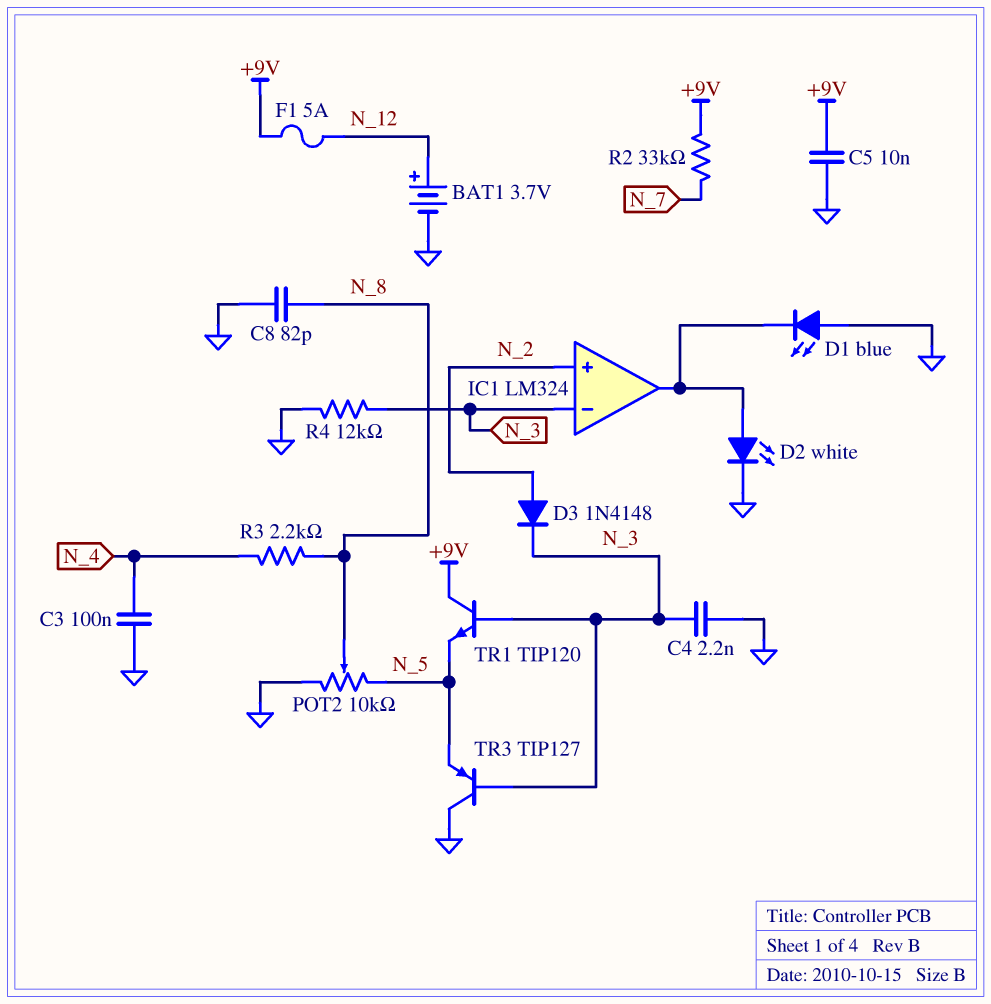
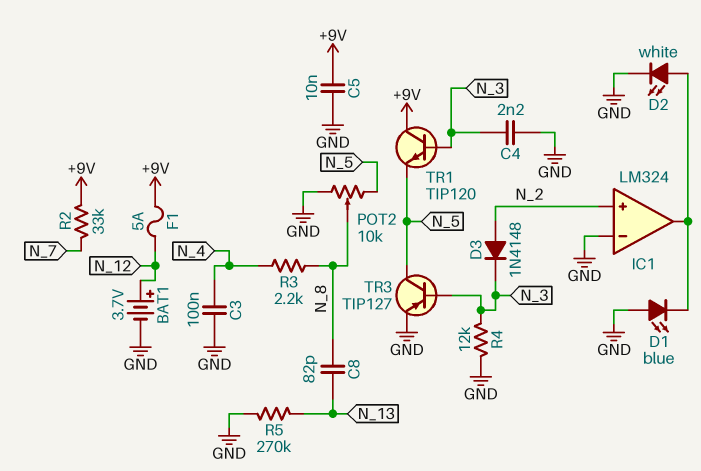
C8: 82pF (GND, N_8) -> 82pF (N_8, N_13)
IC1 pin in-: N_3 -> GND
R5: none -> 270k (GND, N_13)
TR3: PNP TIP127 (B N_3, C GND, E N_5) -> PNP TIP127 (B N_3, C N_5, E GND)

